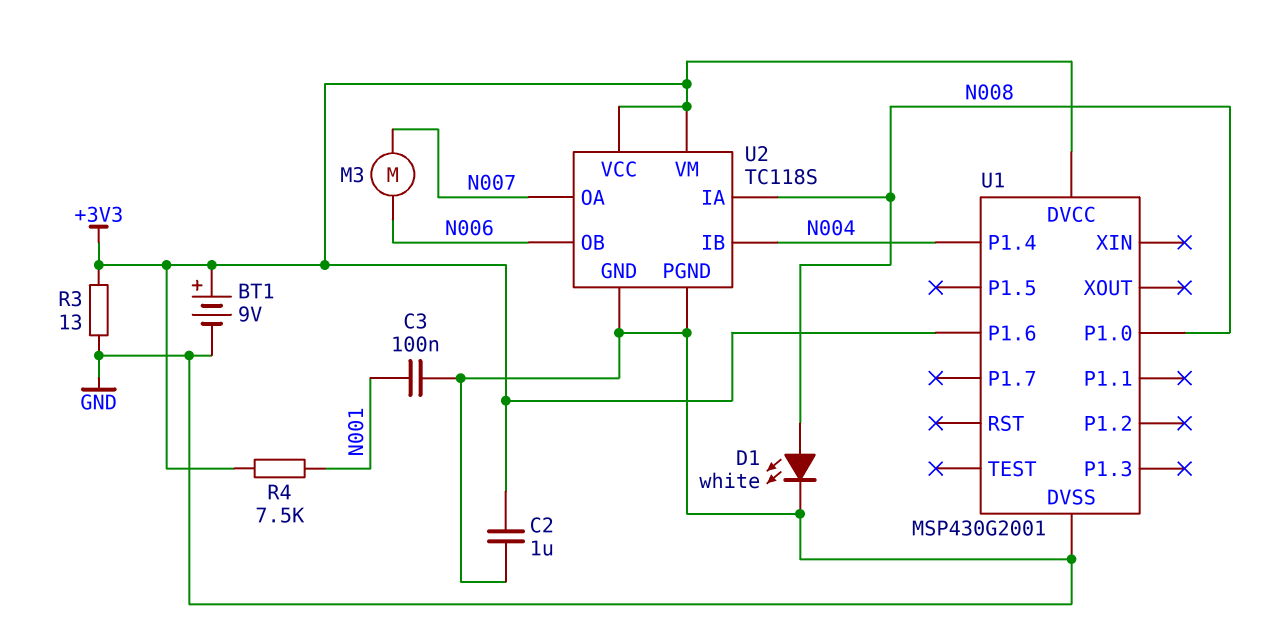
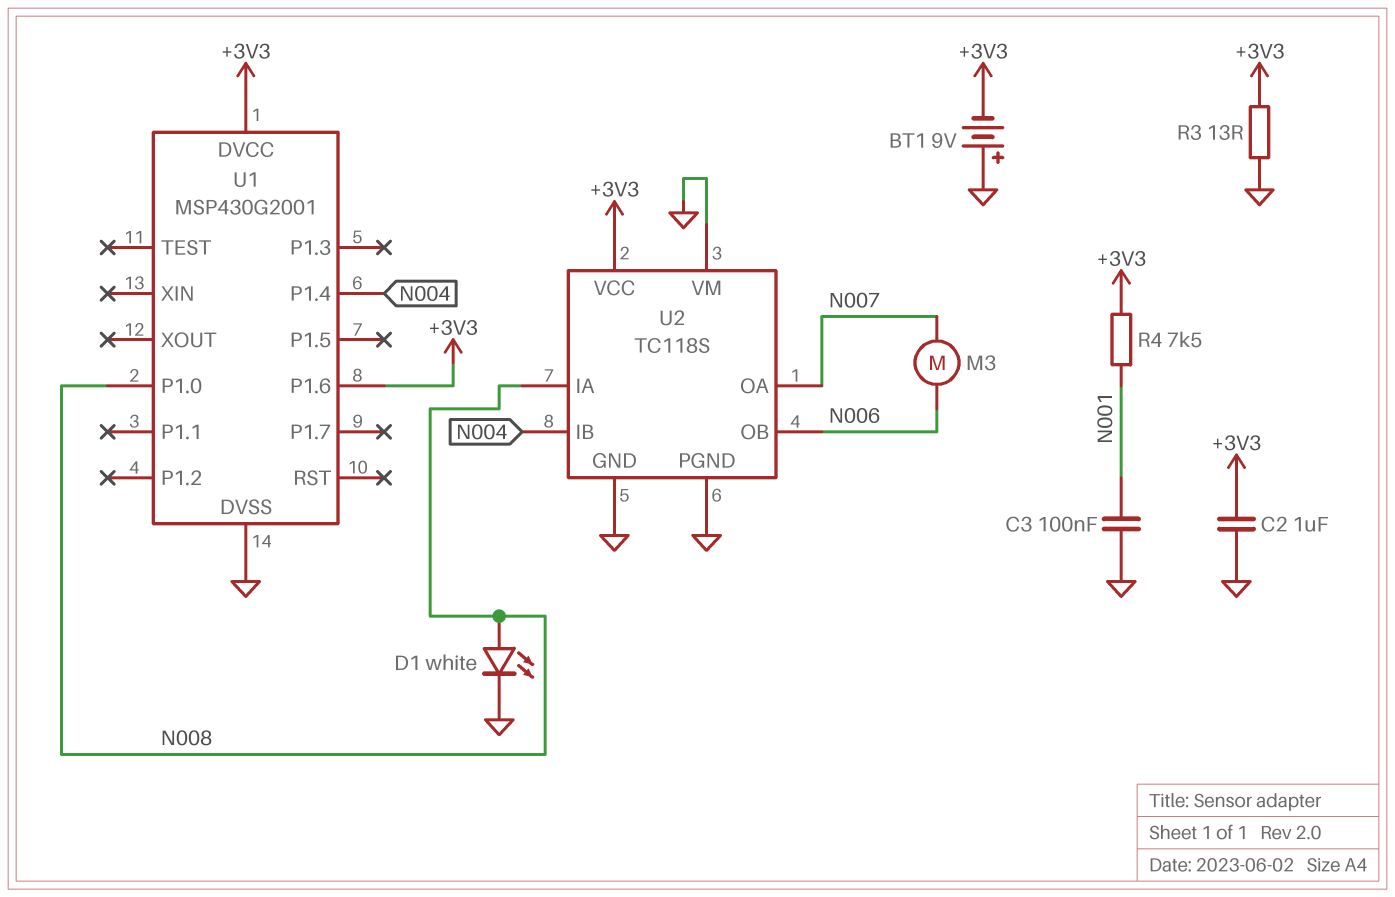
BT1: 9V (plus +3V3, minus GND) -> 9V (plus GND, minus +3V3)
U2 pin VM: +3V3 -> GND

